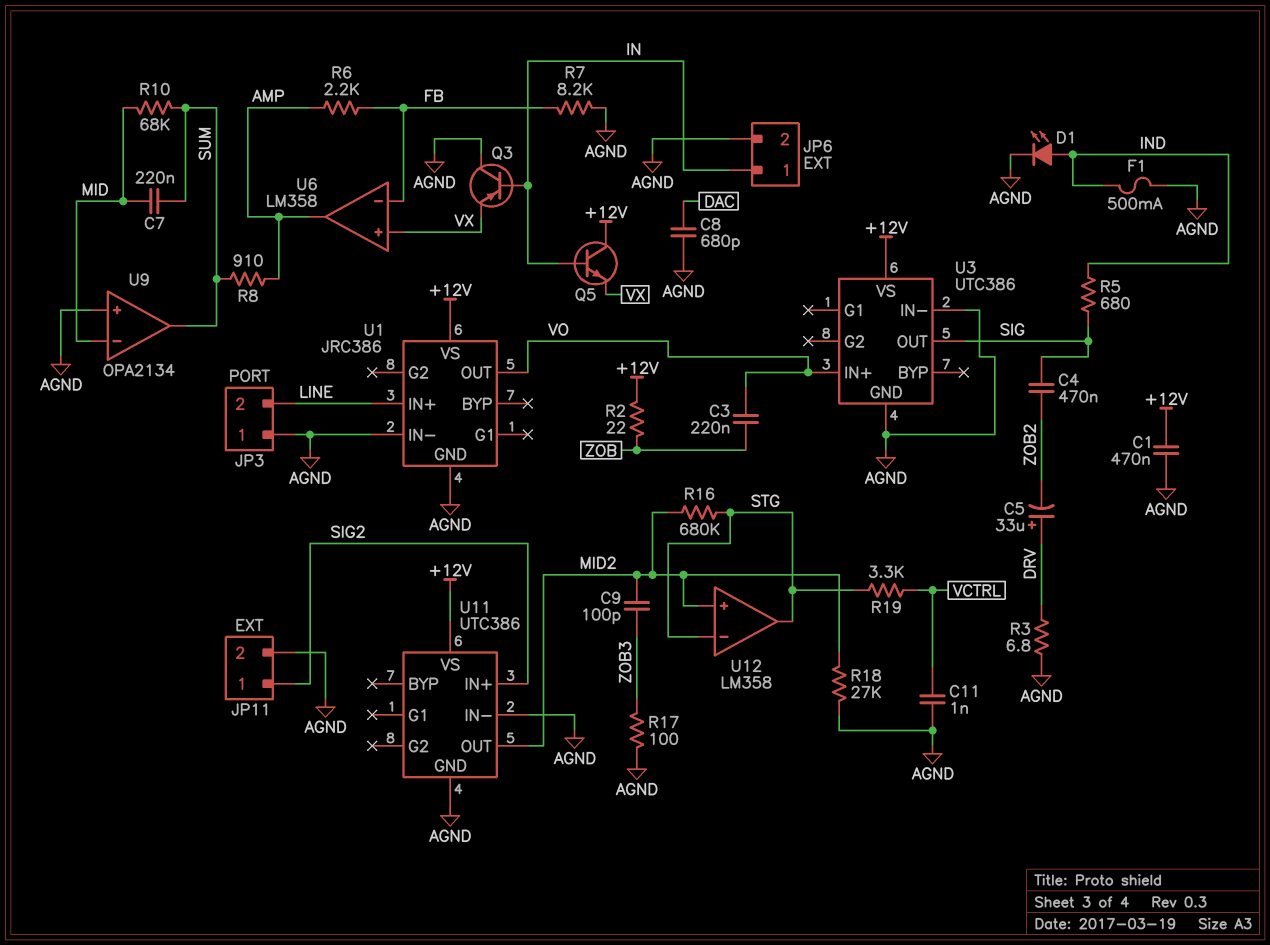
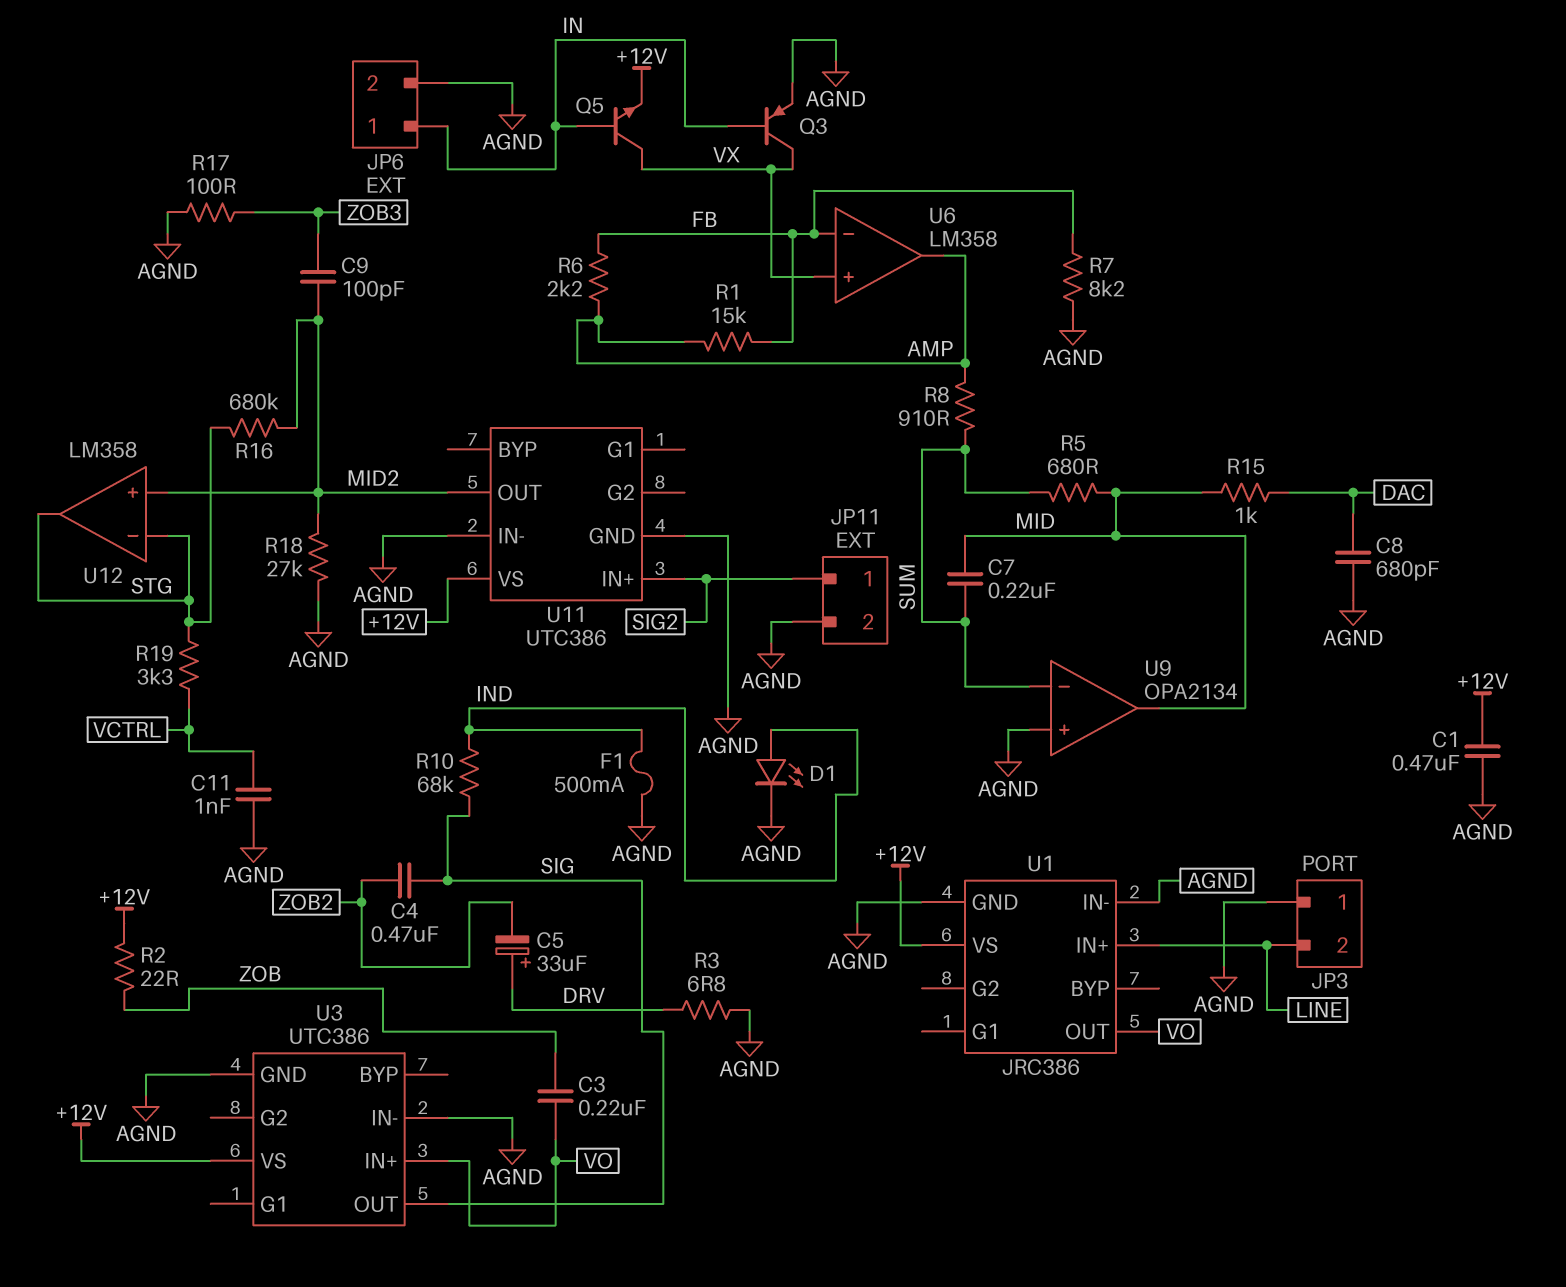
Q3: PNP (B IN, C AGND, E VX) -> PNP (B IN, C VX, E AGND)
Q5: NPN (B IN, C +12V, E VX) -> NPN (B IN, C VX, E +12V)
R1: none -> 15k (AMP, FB)
R5: 680 (IND, SIG) -> 680 (MID, SUM)
R10: 68k (MID, SUM) -> 68k (IND, SIG)
R15: none -> 1k (DAC, MID)
U9 pin in-: MID -> SUM
U9 pin out: SUM -> MID

